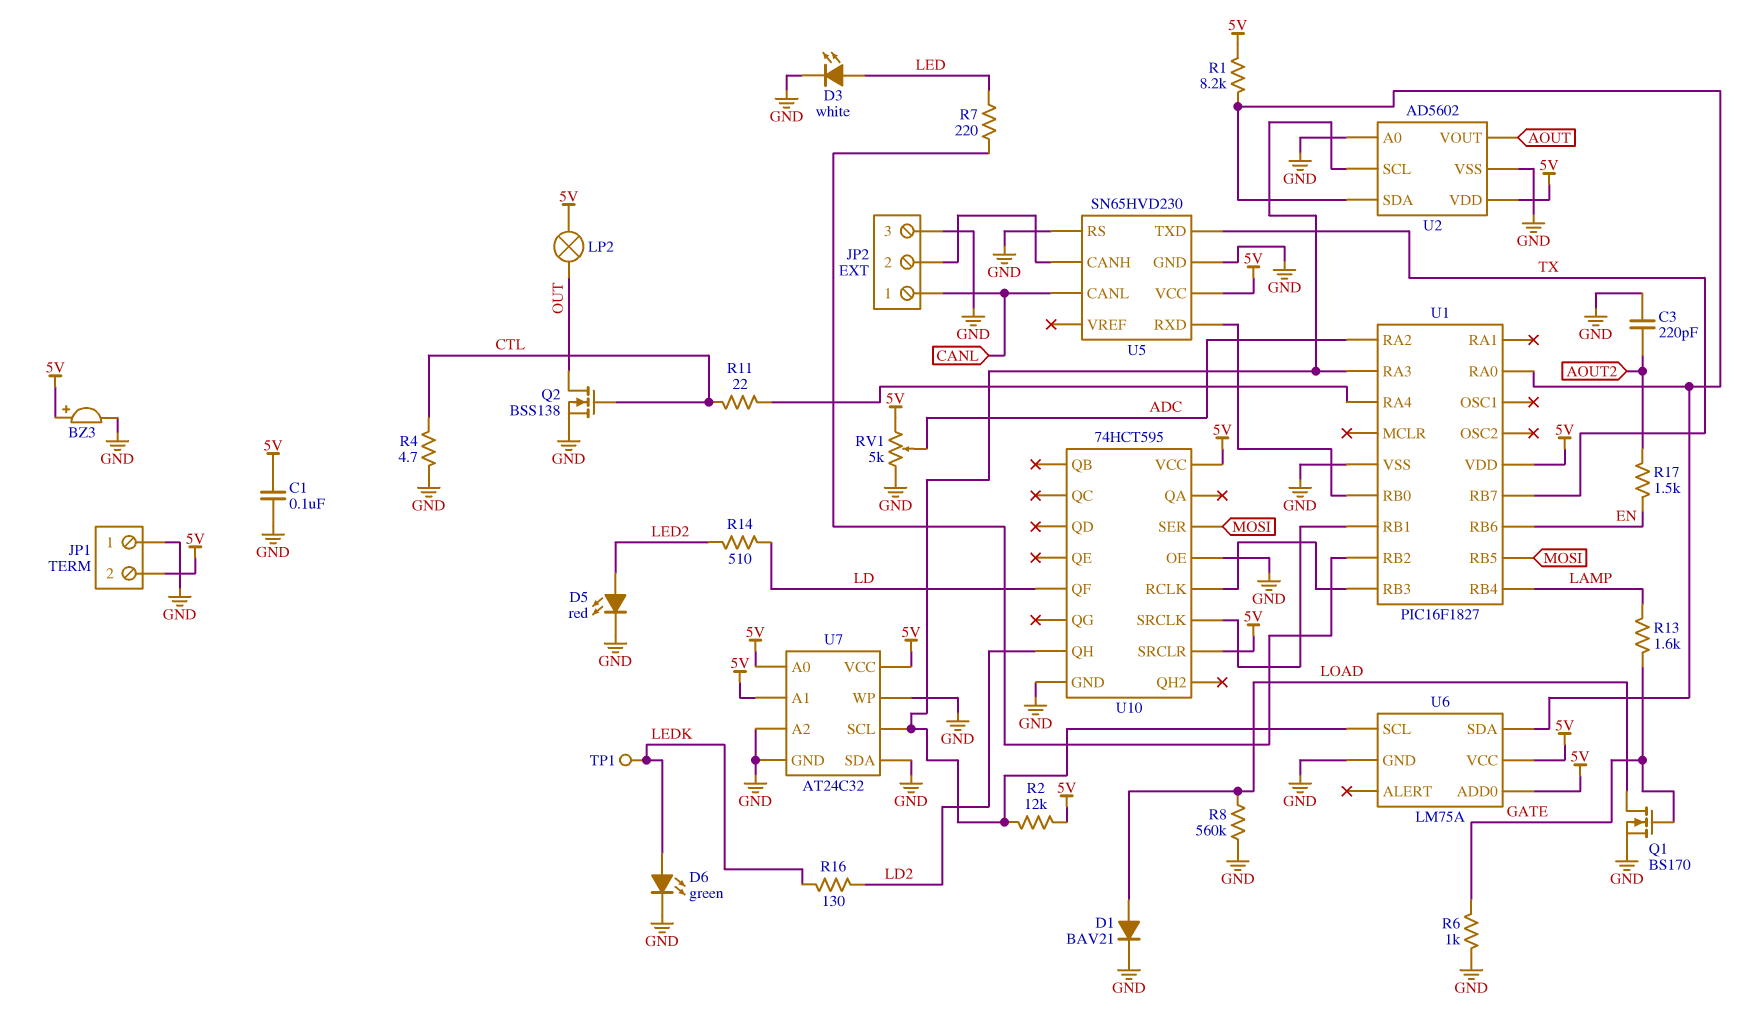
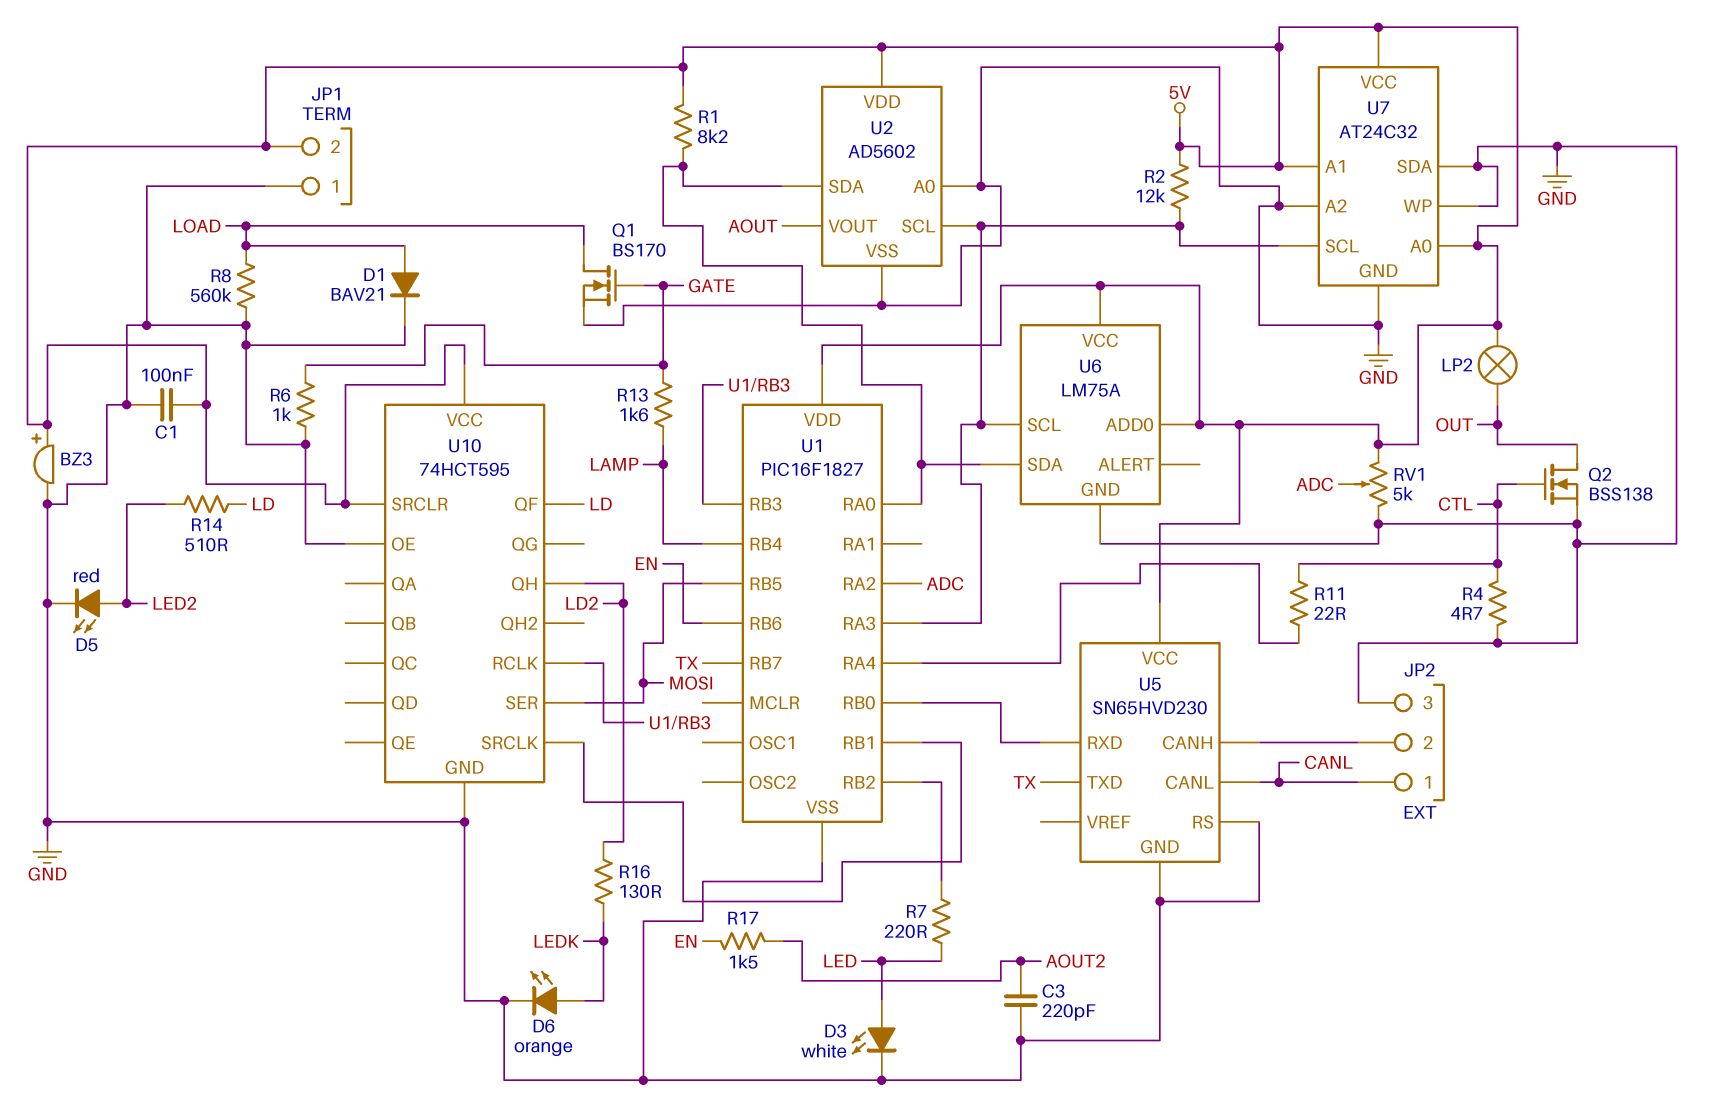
D6: LED green (A LEDK, K GND) -> LED orange (A LEDK, K GND)
TP1: test point (LEDK) -> none

